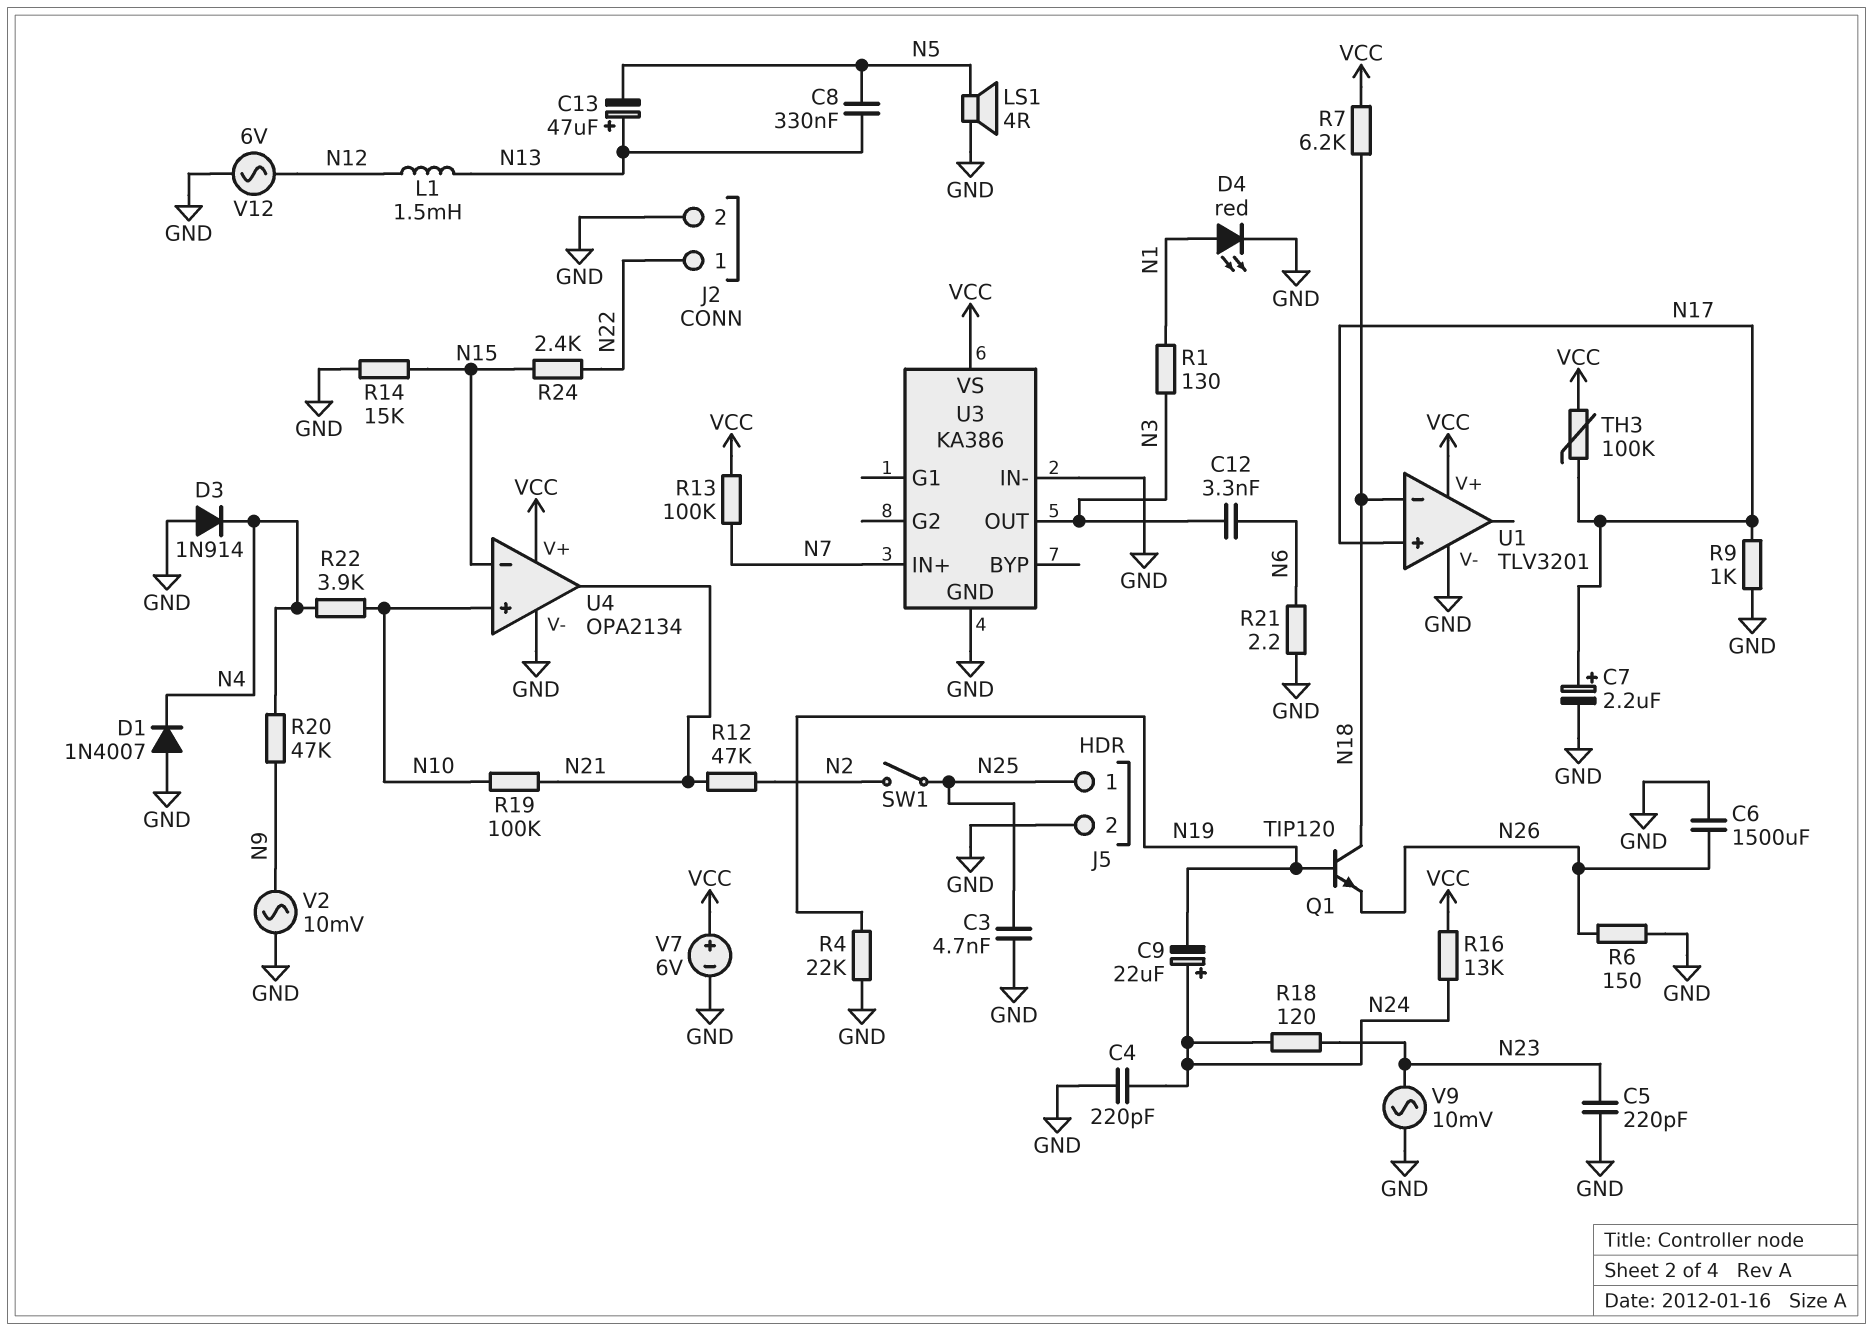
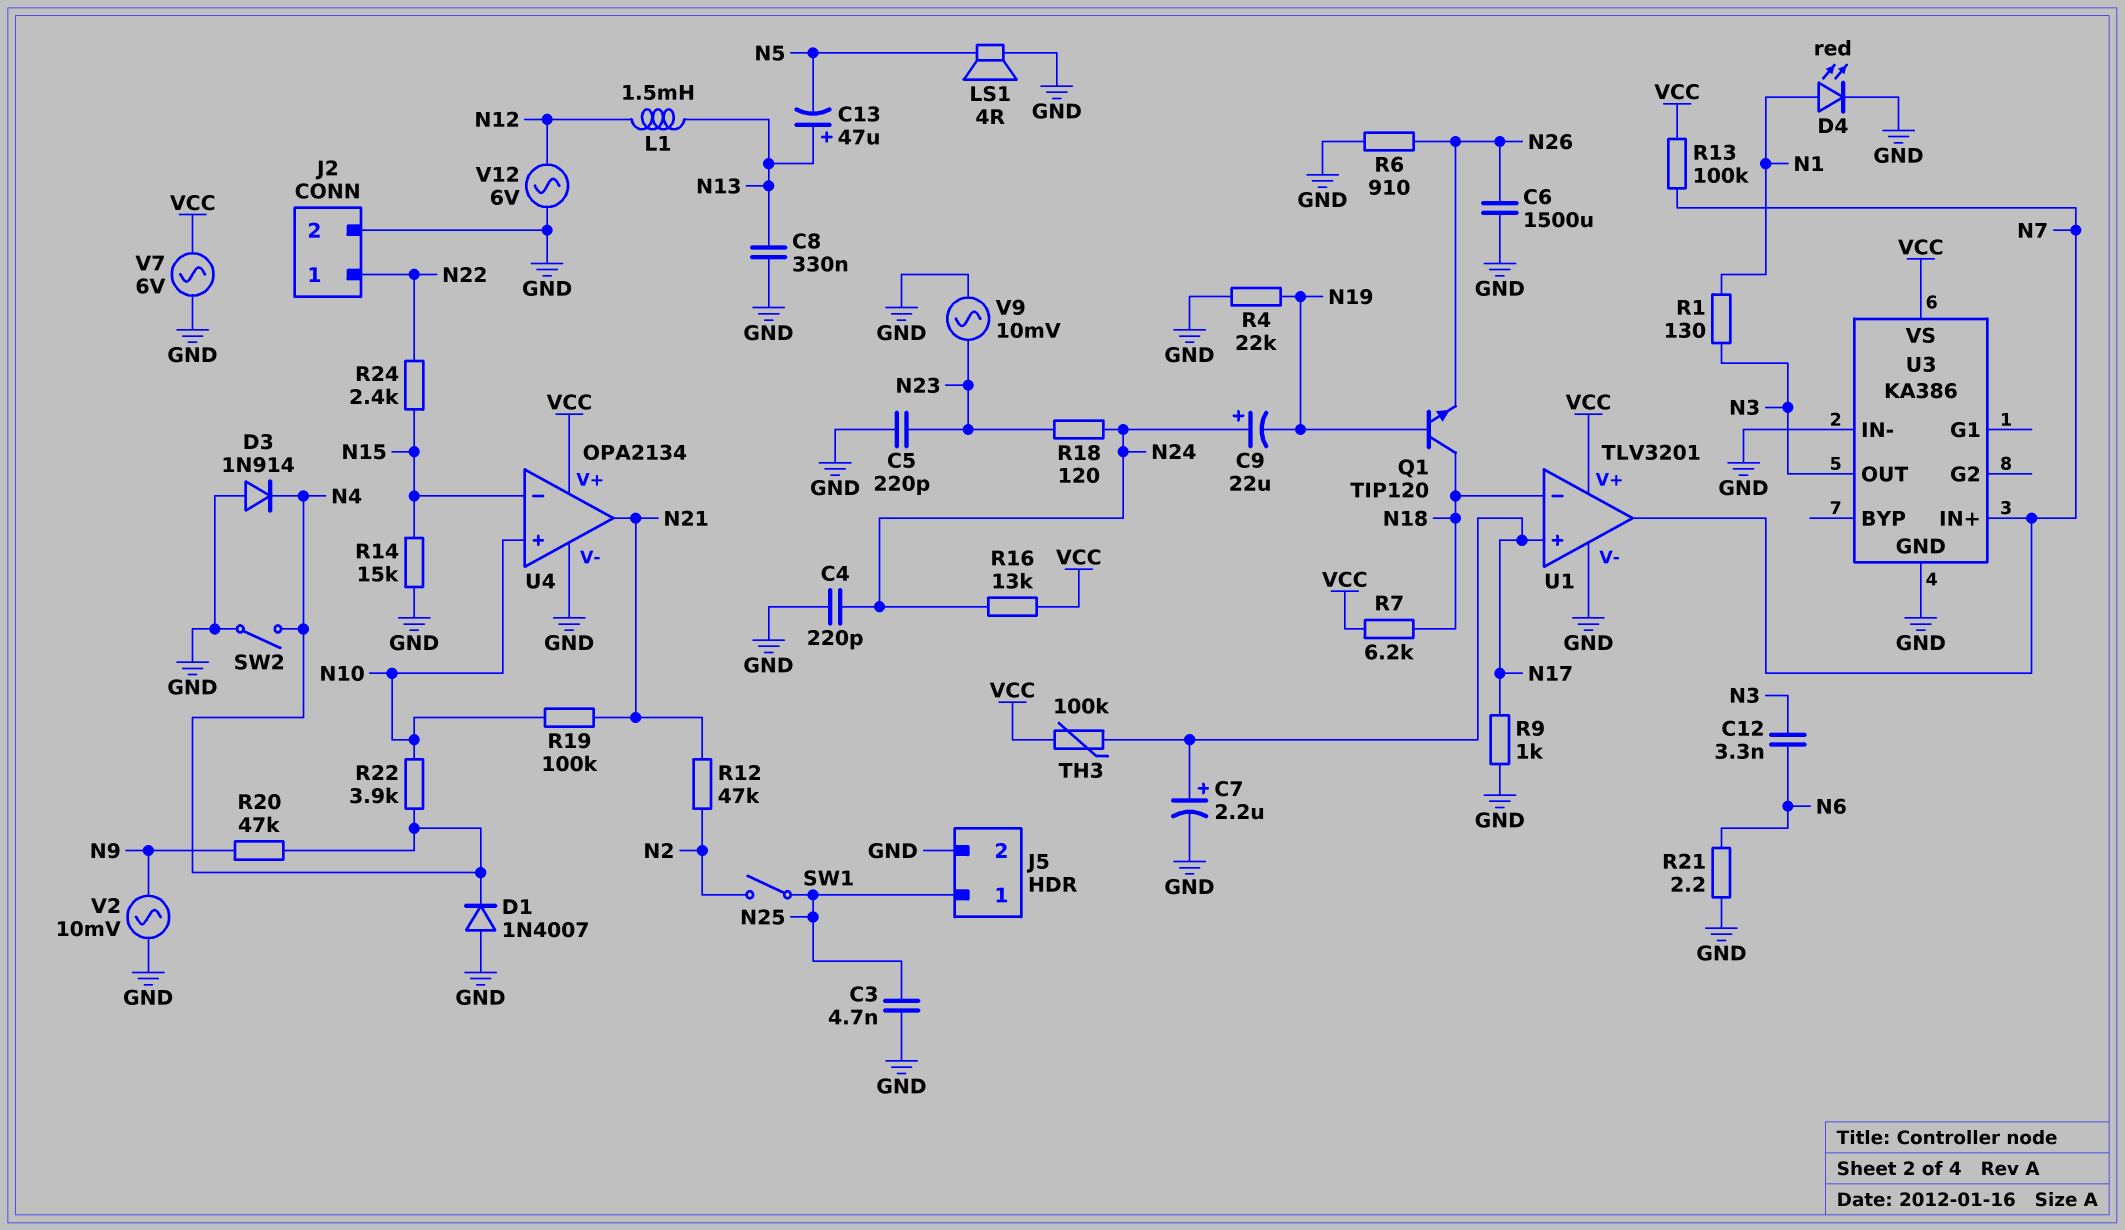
C8: 330nF (N5, N13) -> 330nF (GND, N13)
R6: 150 (GND, N26) -> 910 (GND, N26)
SW2: none -> switch (GND, N4)
U1 pin out: none -> N7
V7: 6V (plus VCC, minus GND) -> AC 6V (GND, VCC)

